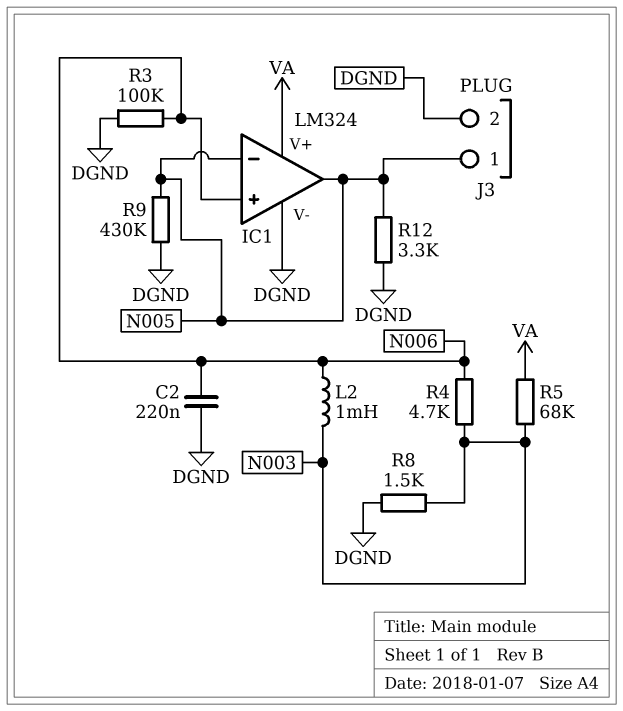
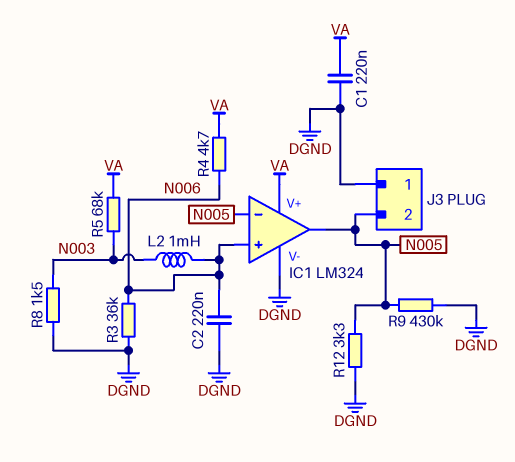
C1: none -> 220nF (DGND, VA)
J3 pin 1: N005 -> DGND
J3 pin 2: DGND -> N005
R3: 100k (DGND, N006) -> 36k (DGND, N006)
R4: 4.7k (N003, N006) -> 4.7k (N006, VA)

